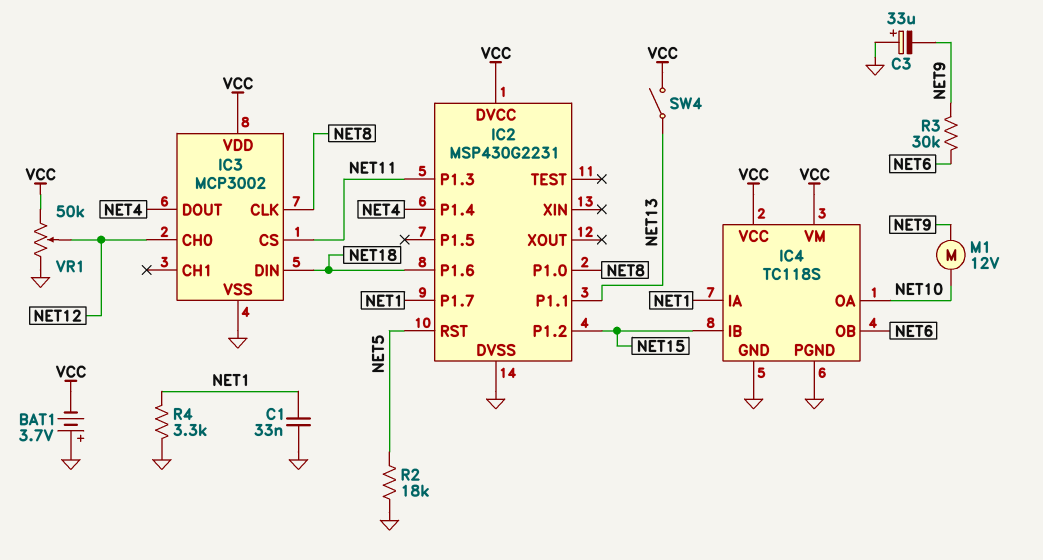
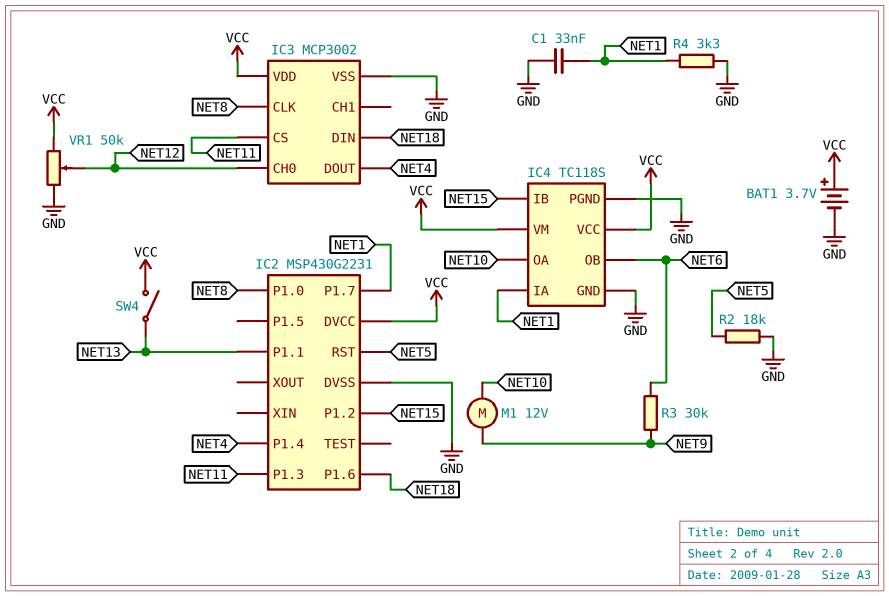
BAT1: 3.7V (plus GND, minus VCC) -> 3.7V (plus VCC, minus GND)
C3: 33uF (plus GND, minus NET9) -> none

